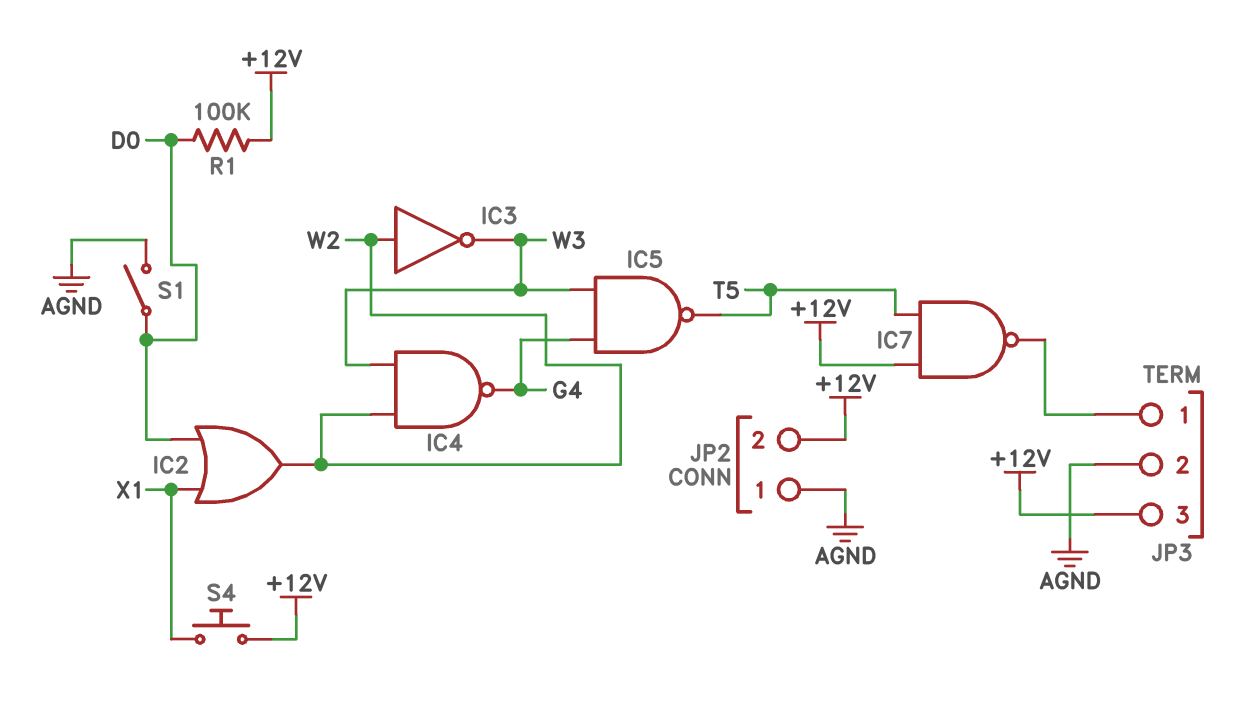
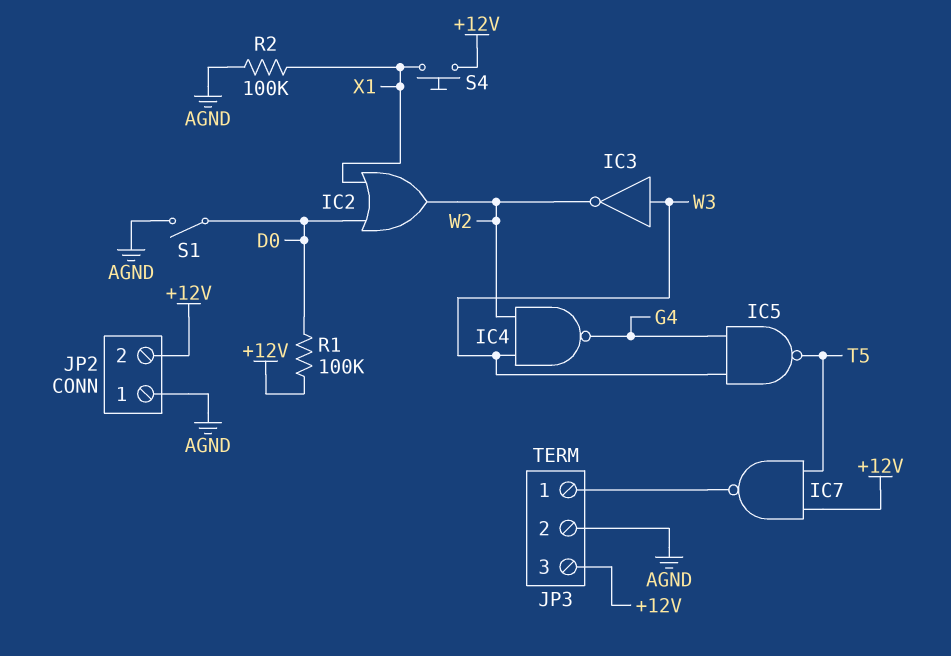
IC3: NOT (in W2, out W3) -> NOT (in W3, out W2)
R2: none -> 100k (AGND, X1)

